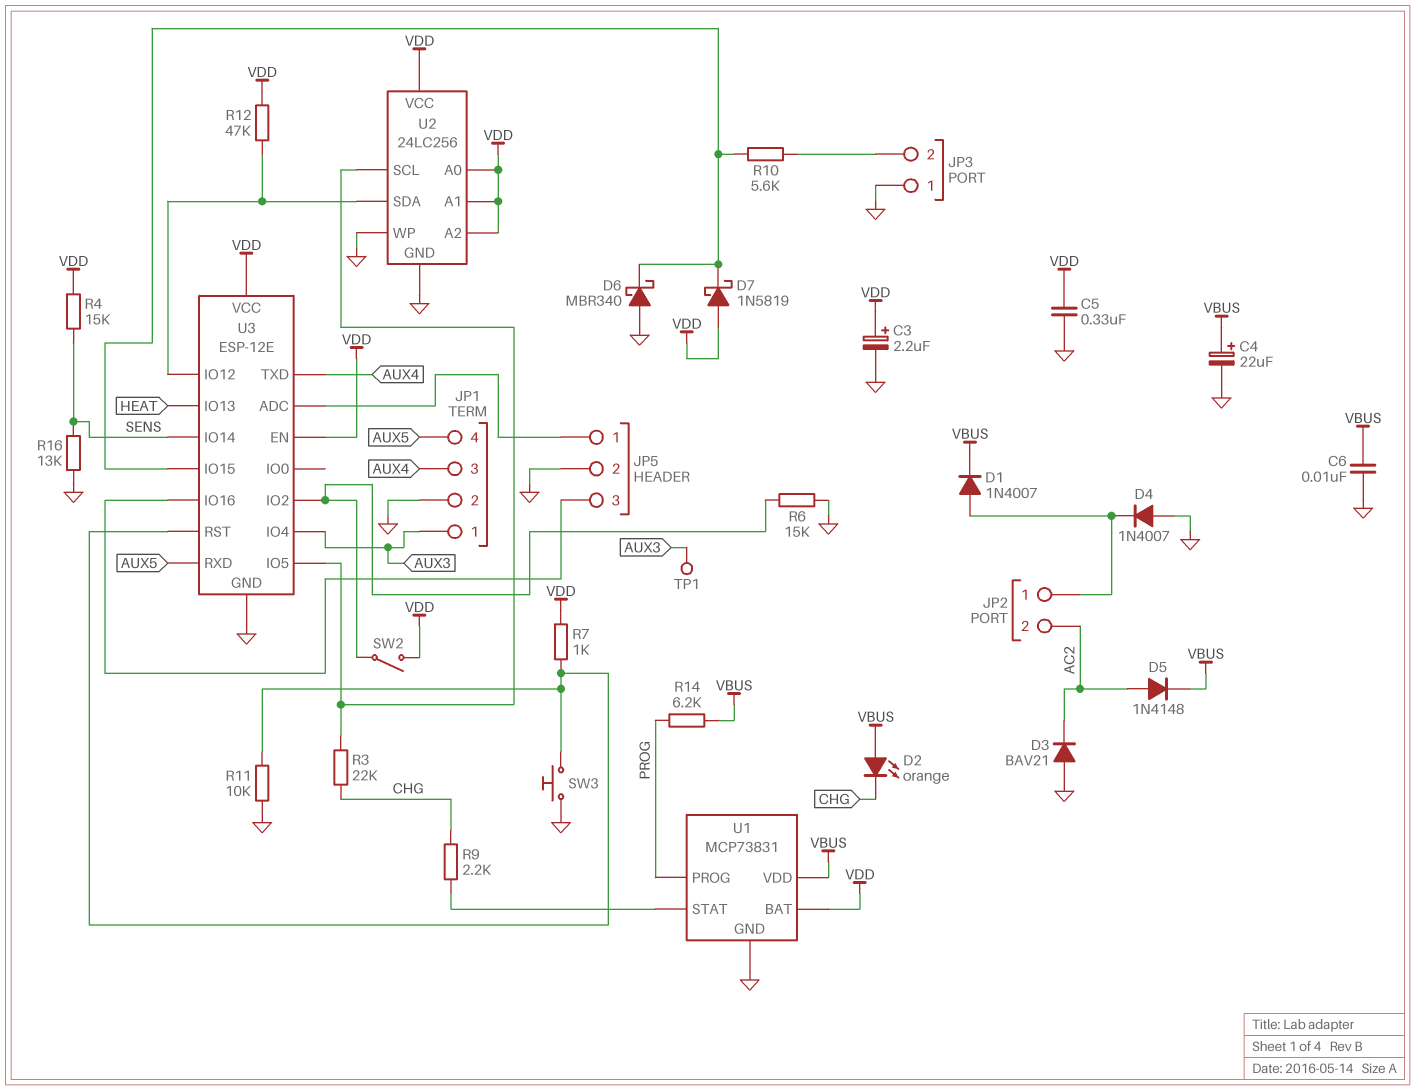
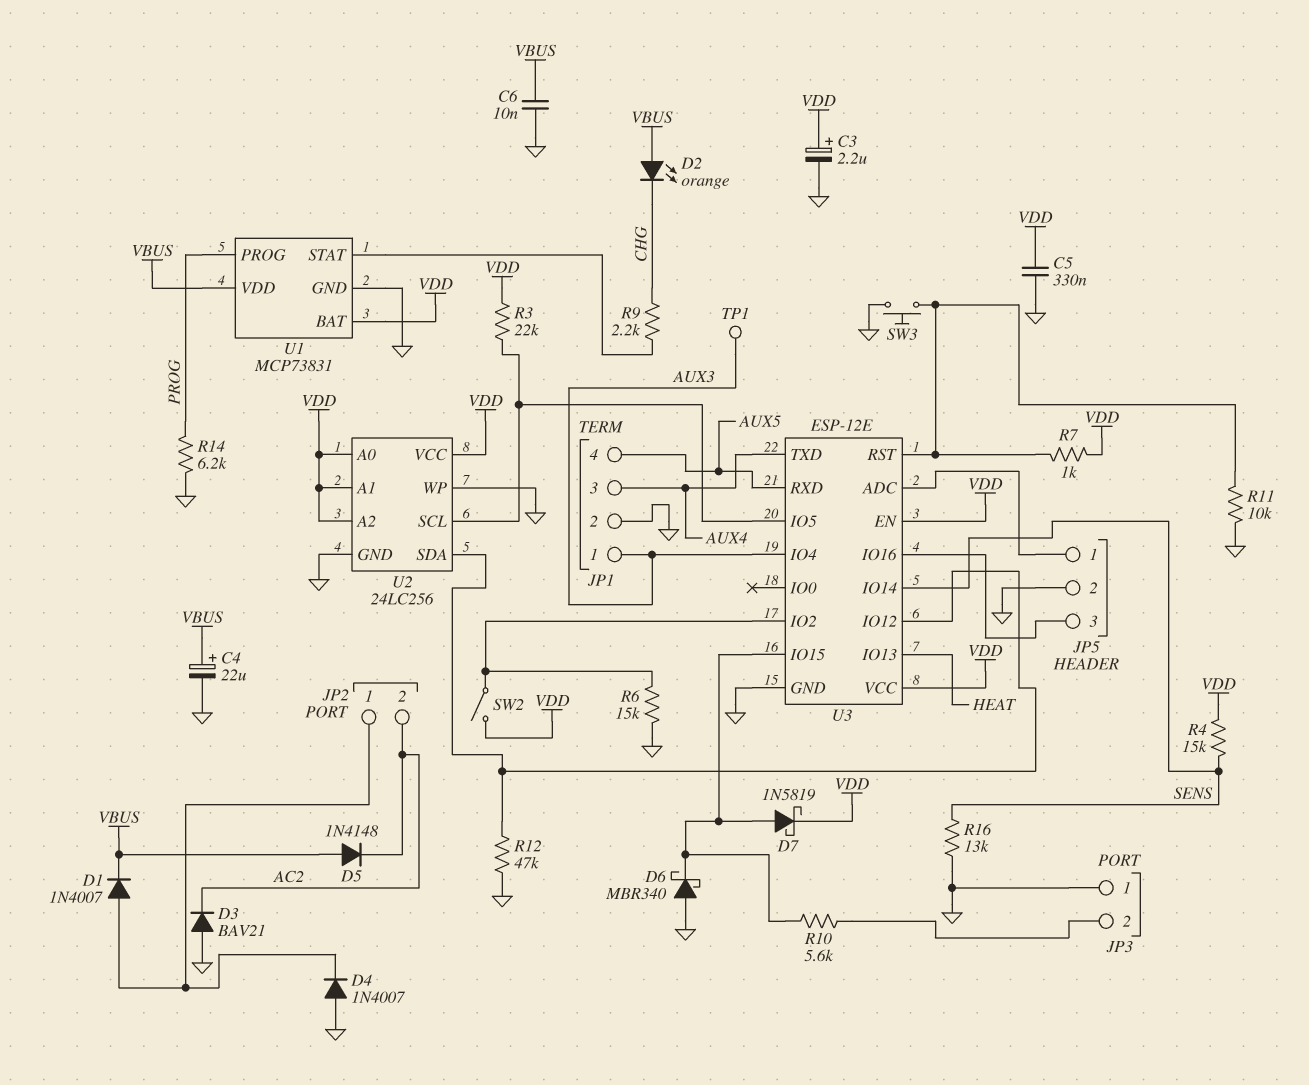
D5: diode 1N4148 (A AC2, K VBUS) -> diode 1N4148 (A VBUS, K AC2)
D7: schottky 1N5819 (A VDD, K U3/IO15) -> schottky 1N5819 (A U3/IO15, K VDD)
R3: 22k (CHG, U2/SCL) -> 22k (U2/SCL, VDD)
R12: 47k (U2/SDA, VDD) -> 47k (GND, U2/SDA)
R14: 6.2k (PROG, VBUS) -> 6.2k (GND, PROG)

